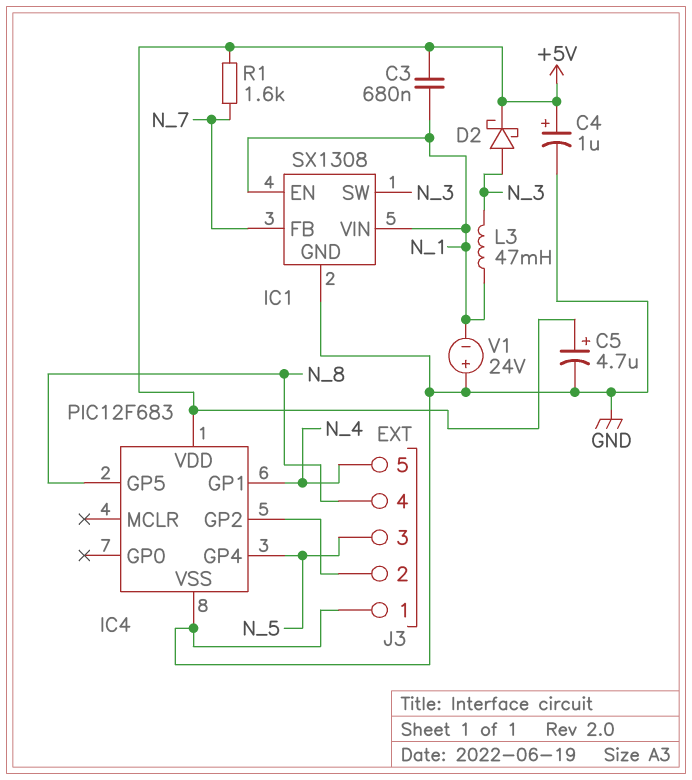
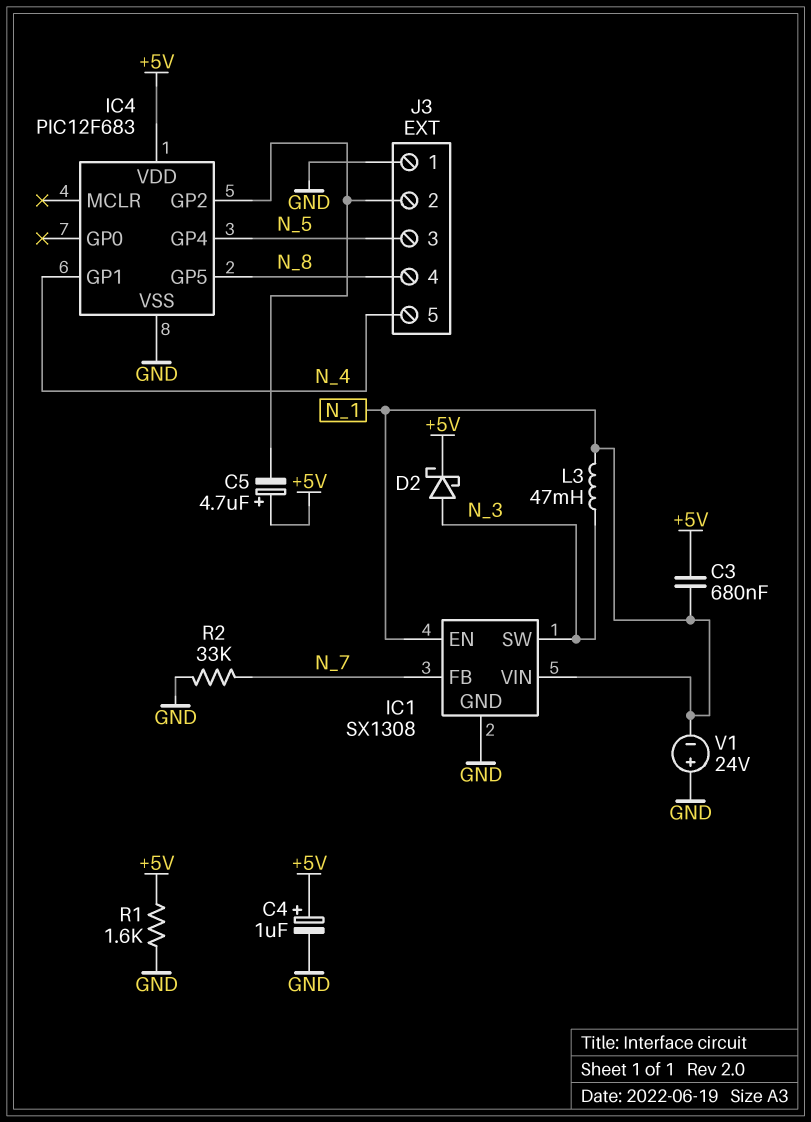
C5: 4.7uF (plus +5V, minus GND) -> 4.7uF (plus +5V, minus IC4/GP2)
R1: 1.6k (+5V, N_7) -> 1.6k (+5V, GND)
R2: none -> 33k (GND, N_7)

